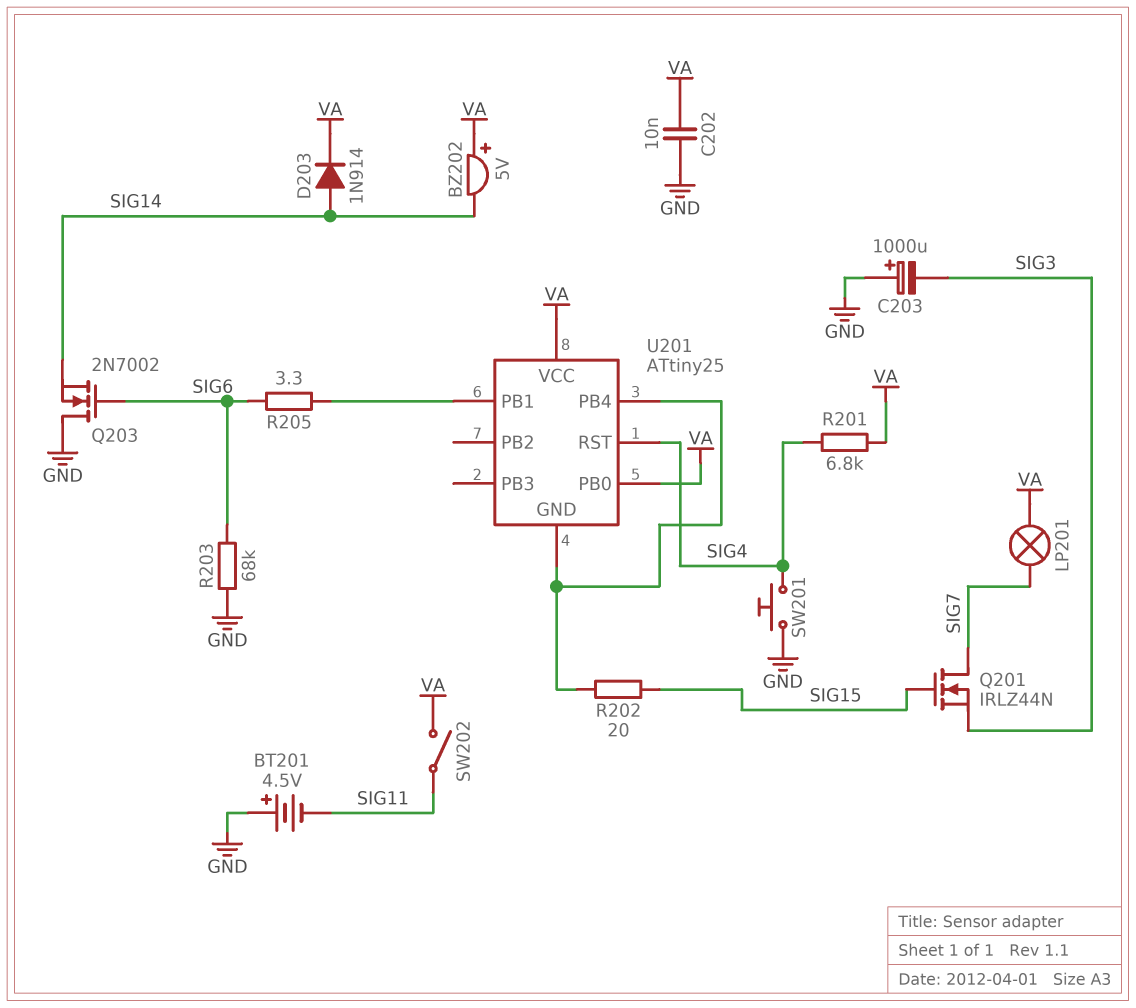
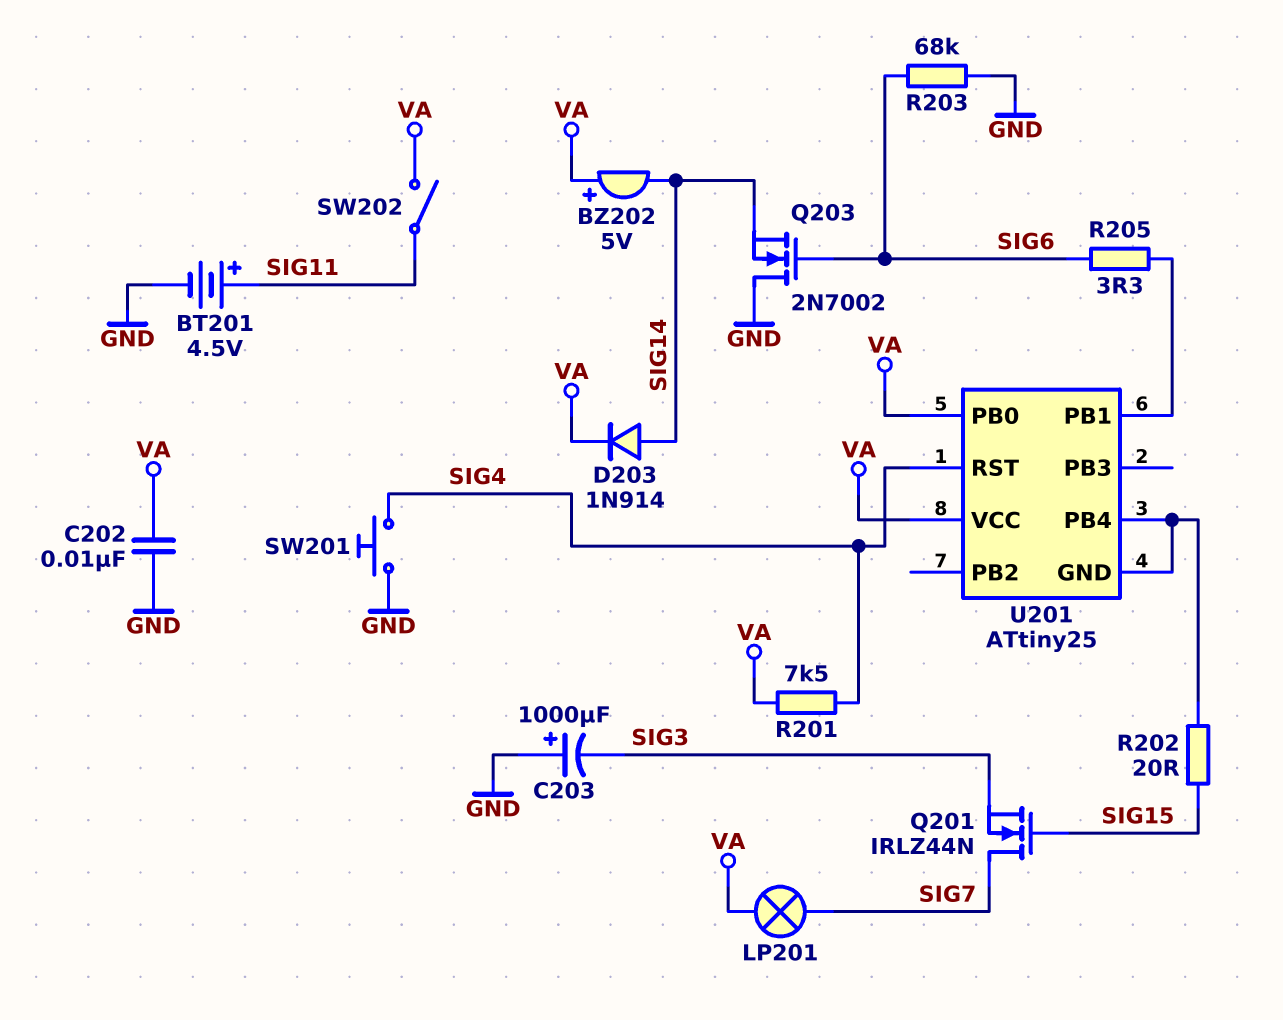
BT201: 4.5V (plus GND, minus SIG11) -> 4.5V (plus SIG11, minus GND)
R201: 6.8k (SIG4, VA) -> 7.5k (SIG4, VA)

